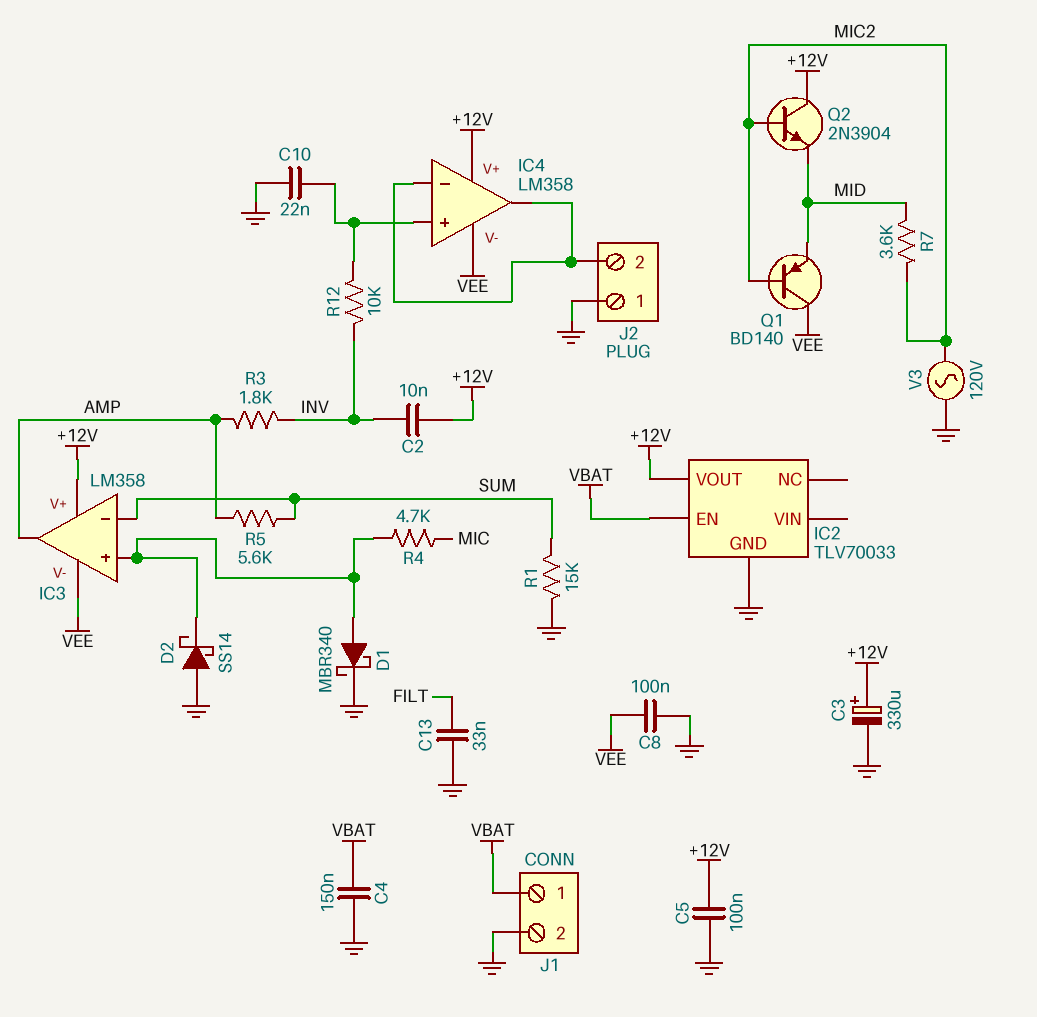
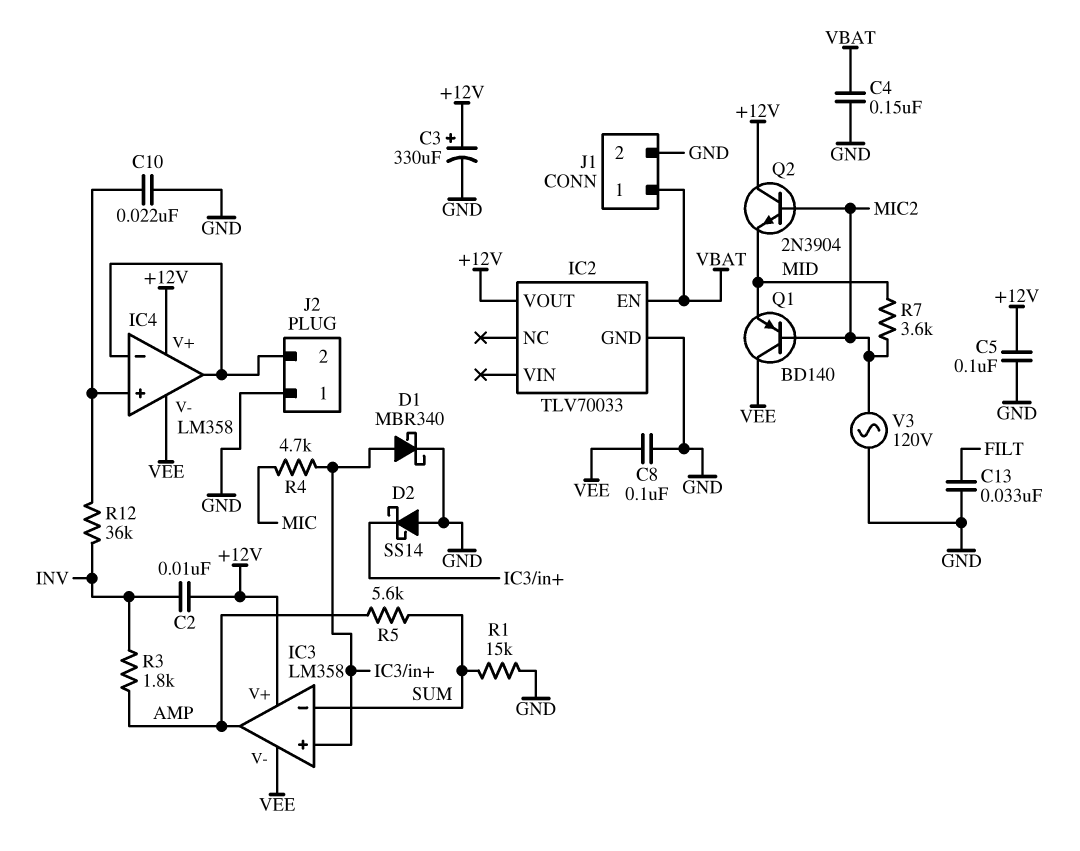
R12: 10k (IC4/in+, INV) -> 36k (IC4/in+, INV)

